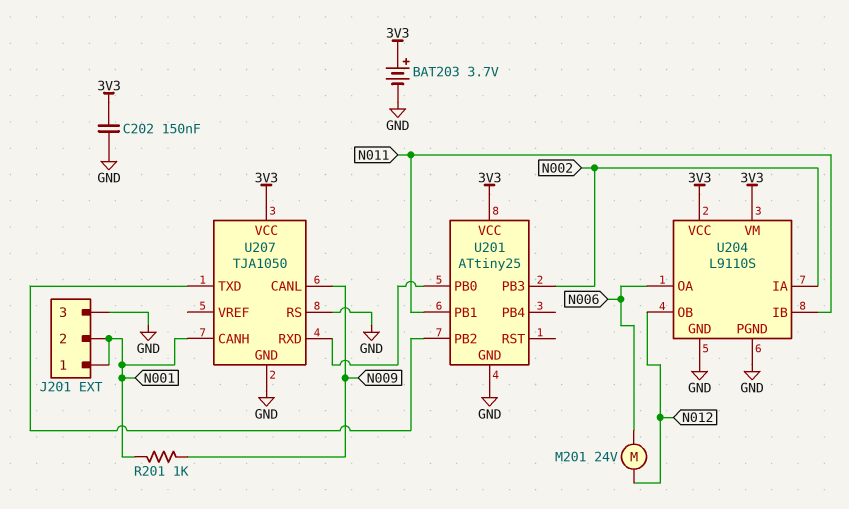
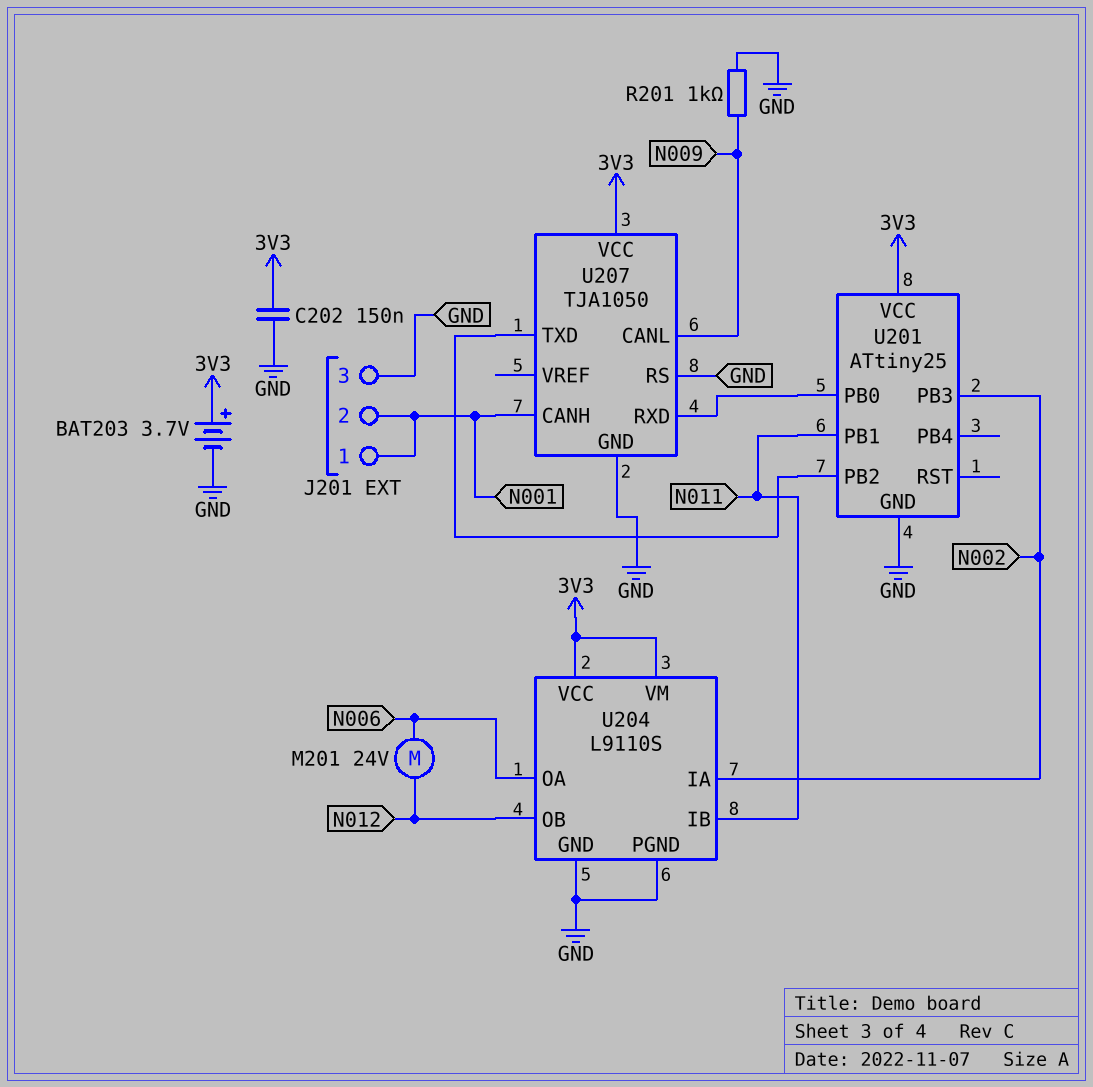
R201: 1k (N001, N009) -> 1k (GND, N009)

